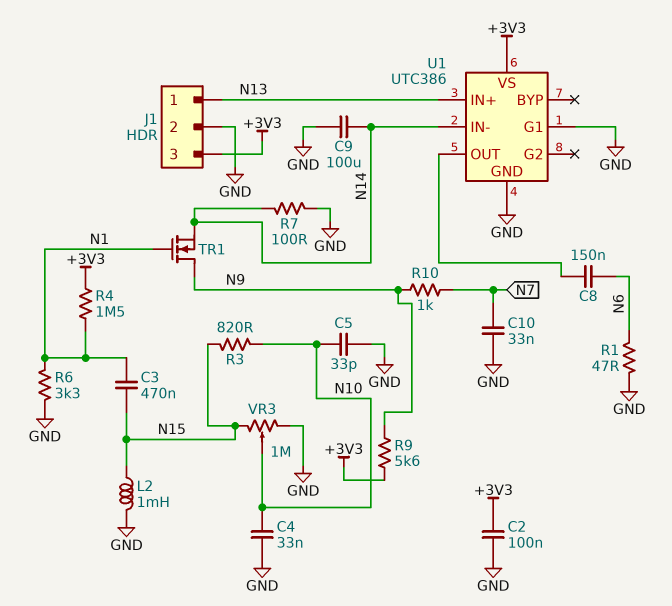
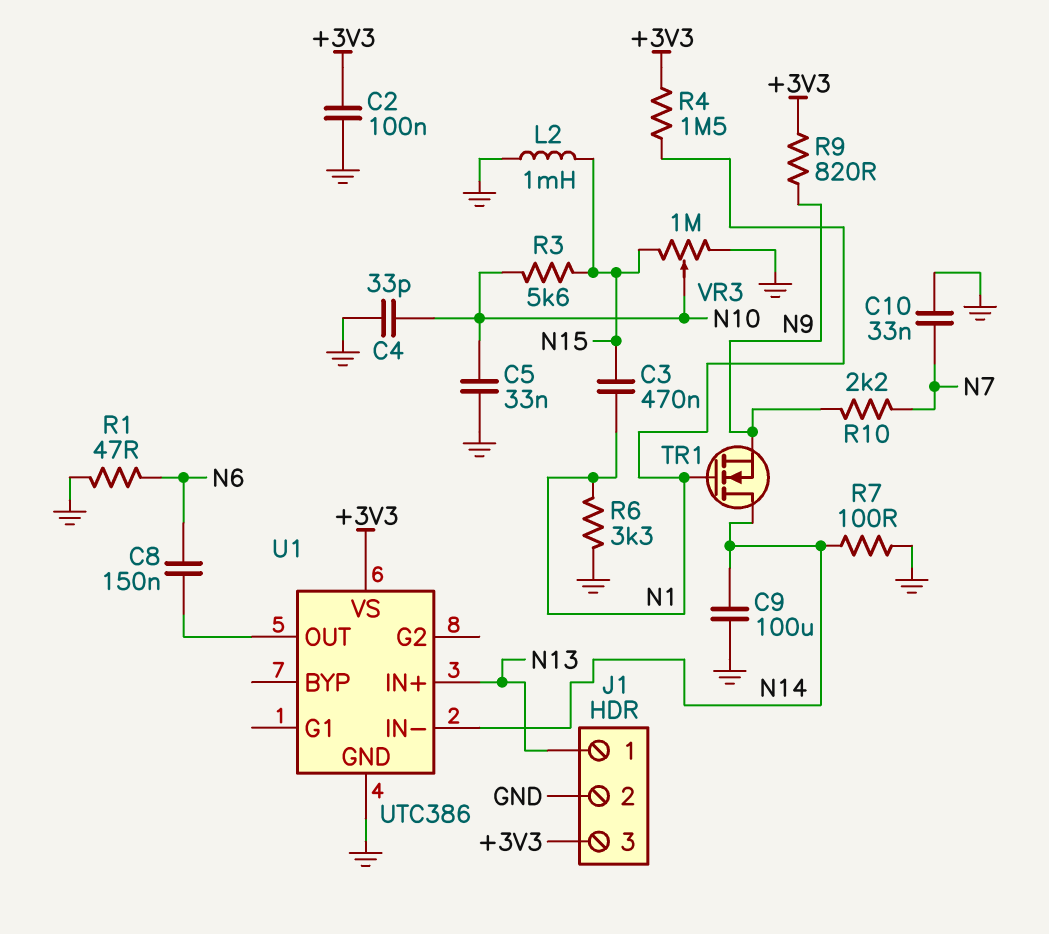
C4: 33nF (GND, N10) -> 33pF (GND, N10)
C5: 33pF (GND, N10) -> 33nF (GND, N10)
R3: 820 (N10, N15) -> 5.6k (N10, N15)
R9: 5.6k (+3V3, N9) -> 820 (+3V3, N9)
R10: 1k (N7, N9) -> 2.2k (N7, N9)
TR1: NMOS (G N1, D N9, S N14) -> NMOS (G N1, D N14, S N9)
U1 pin G1: GND -> none

